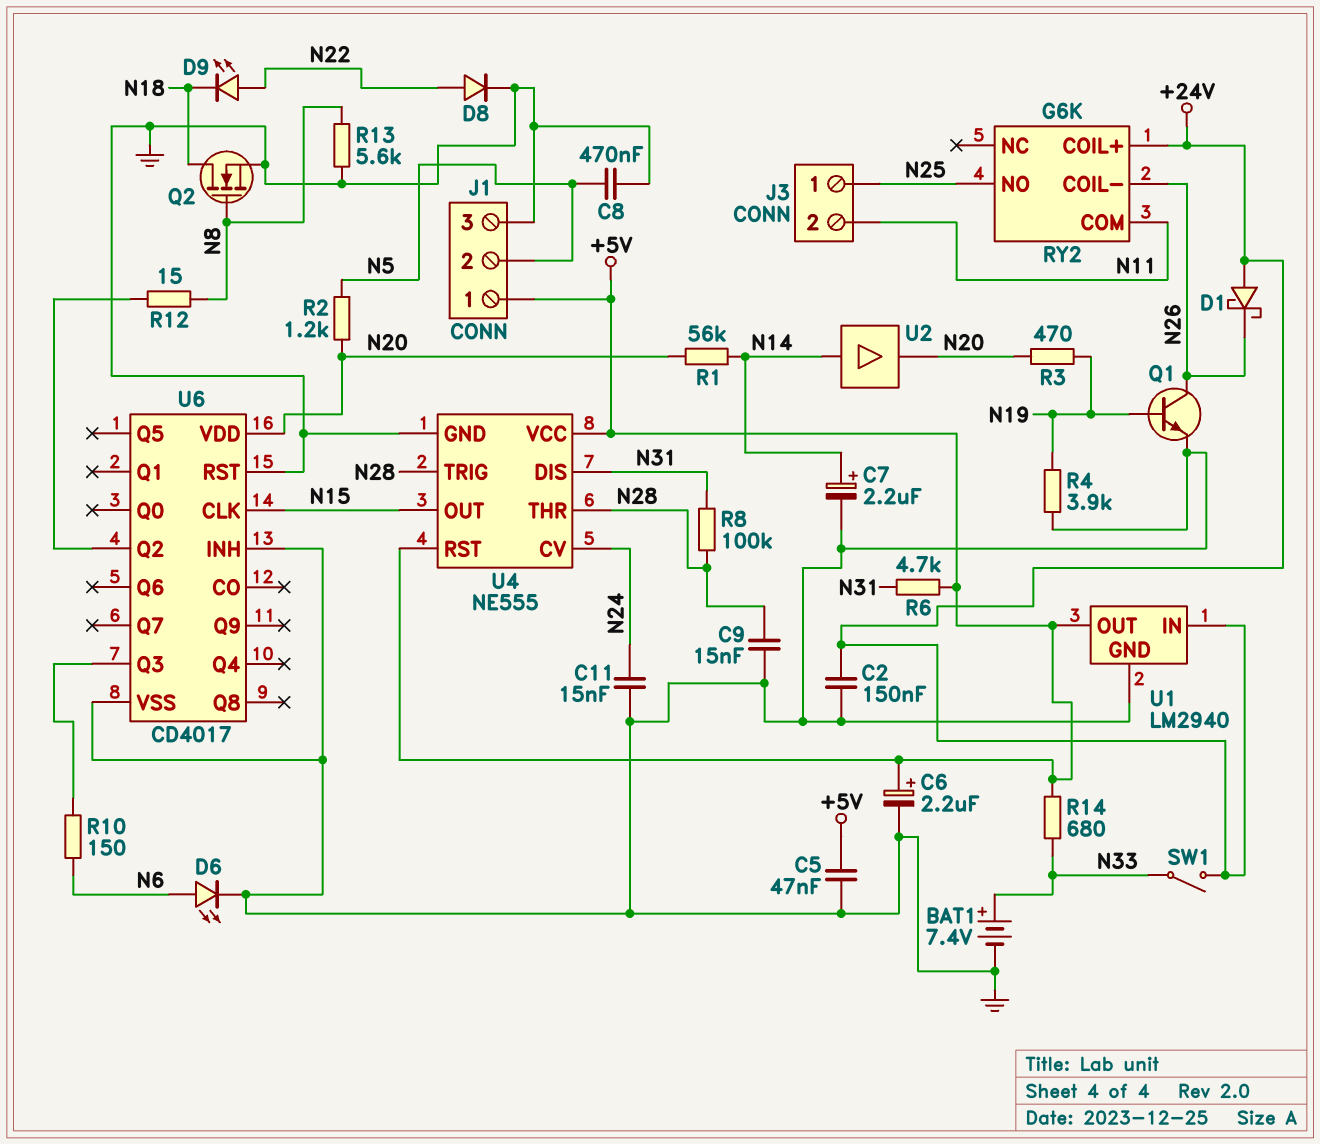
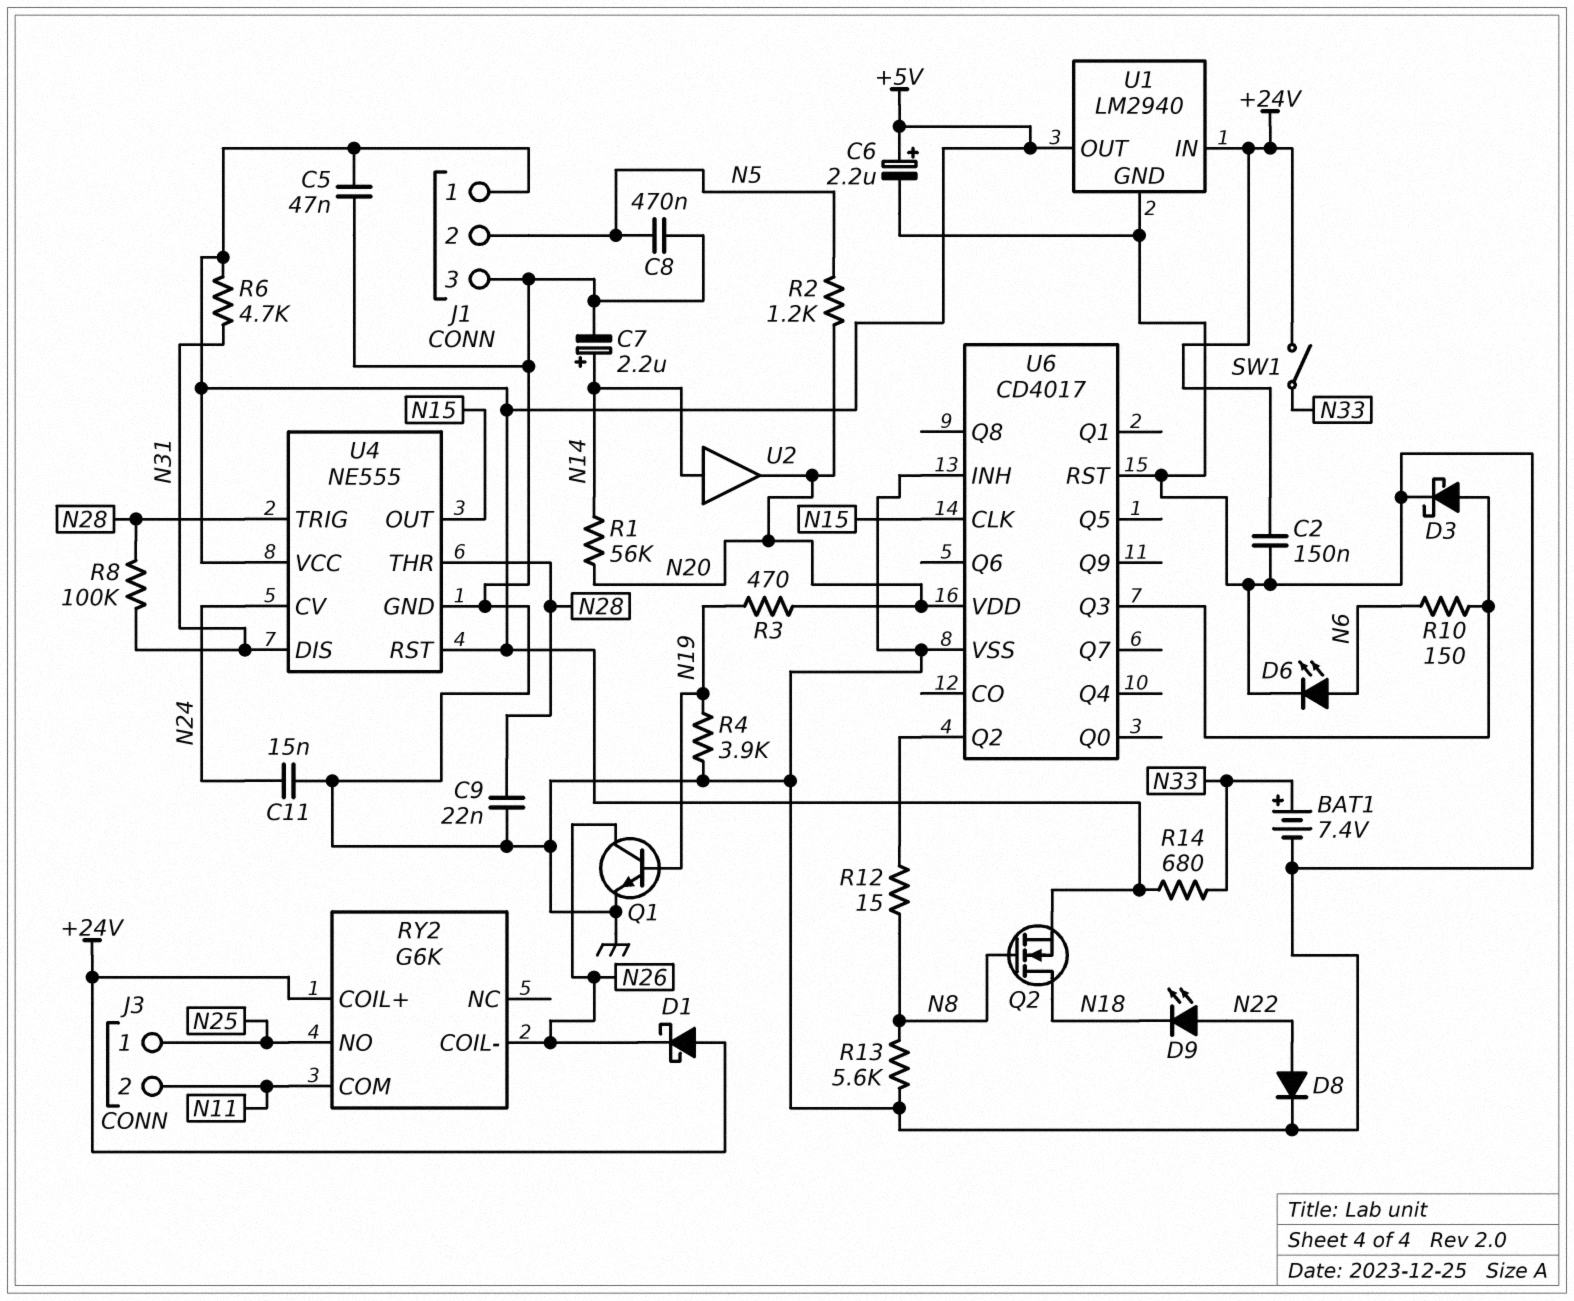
C9: 15nF (GND, N28) -> 22nF (GND, N28)
D3: none -> schottky (A U6/Q3, K GND)
Q2: NMOS (G N8, D N18, S GND) -> NMOS (G N8, D N18, S +5V)

